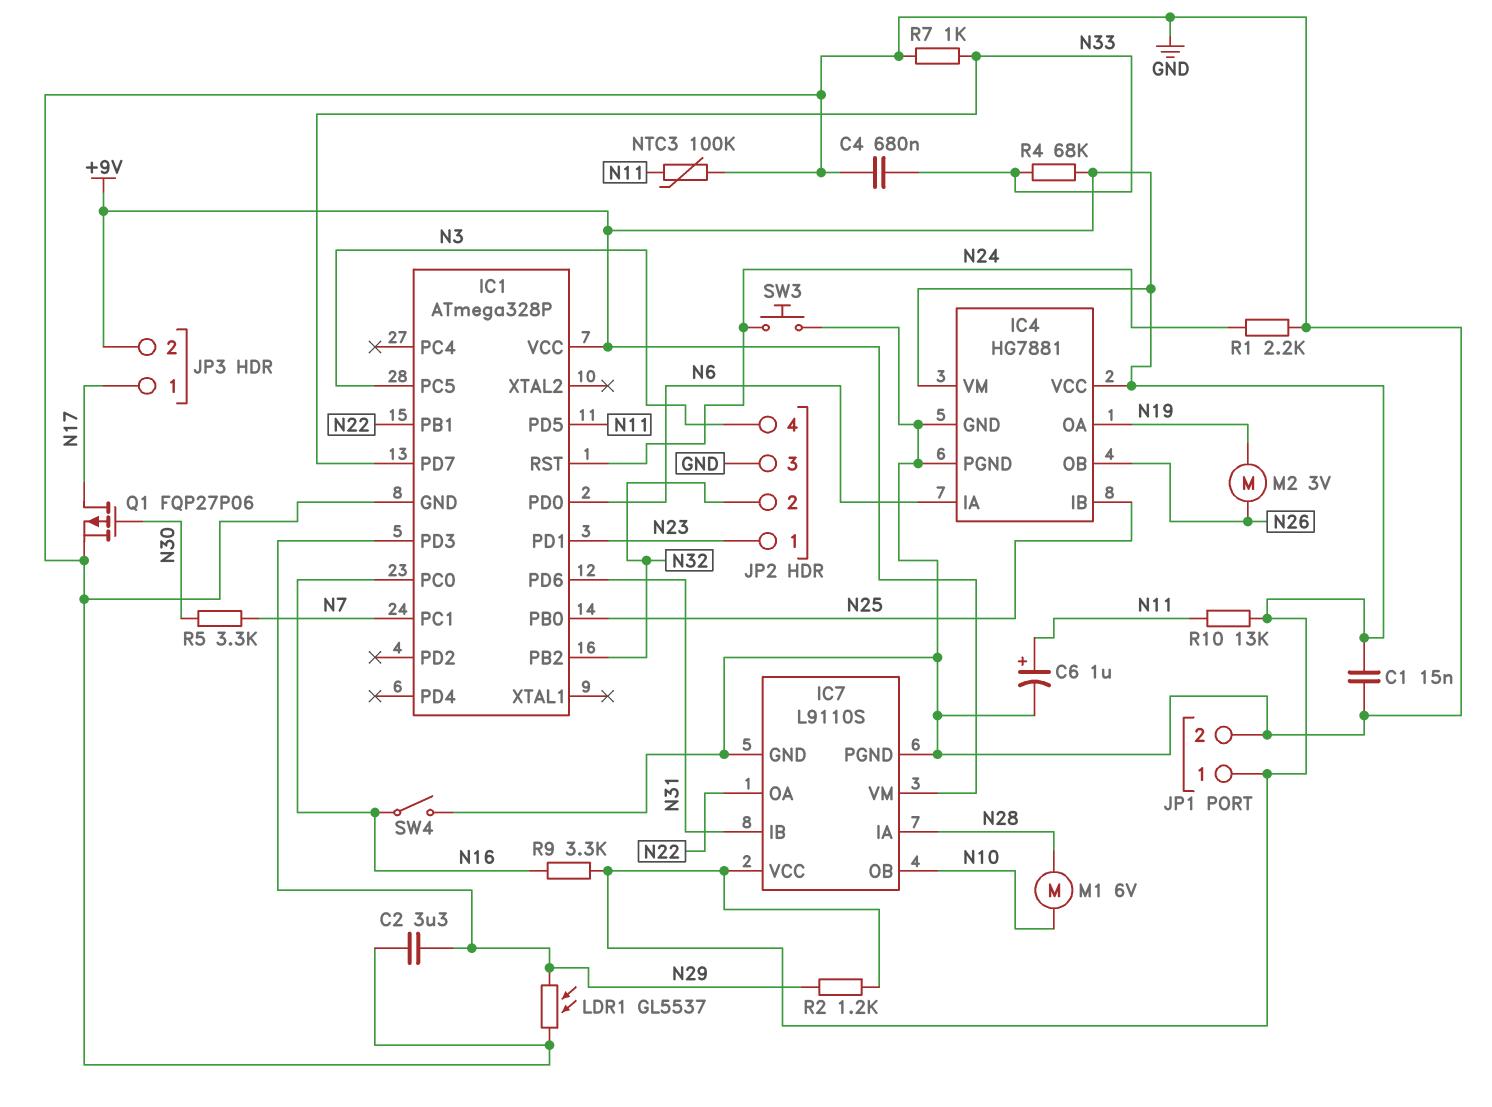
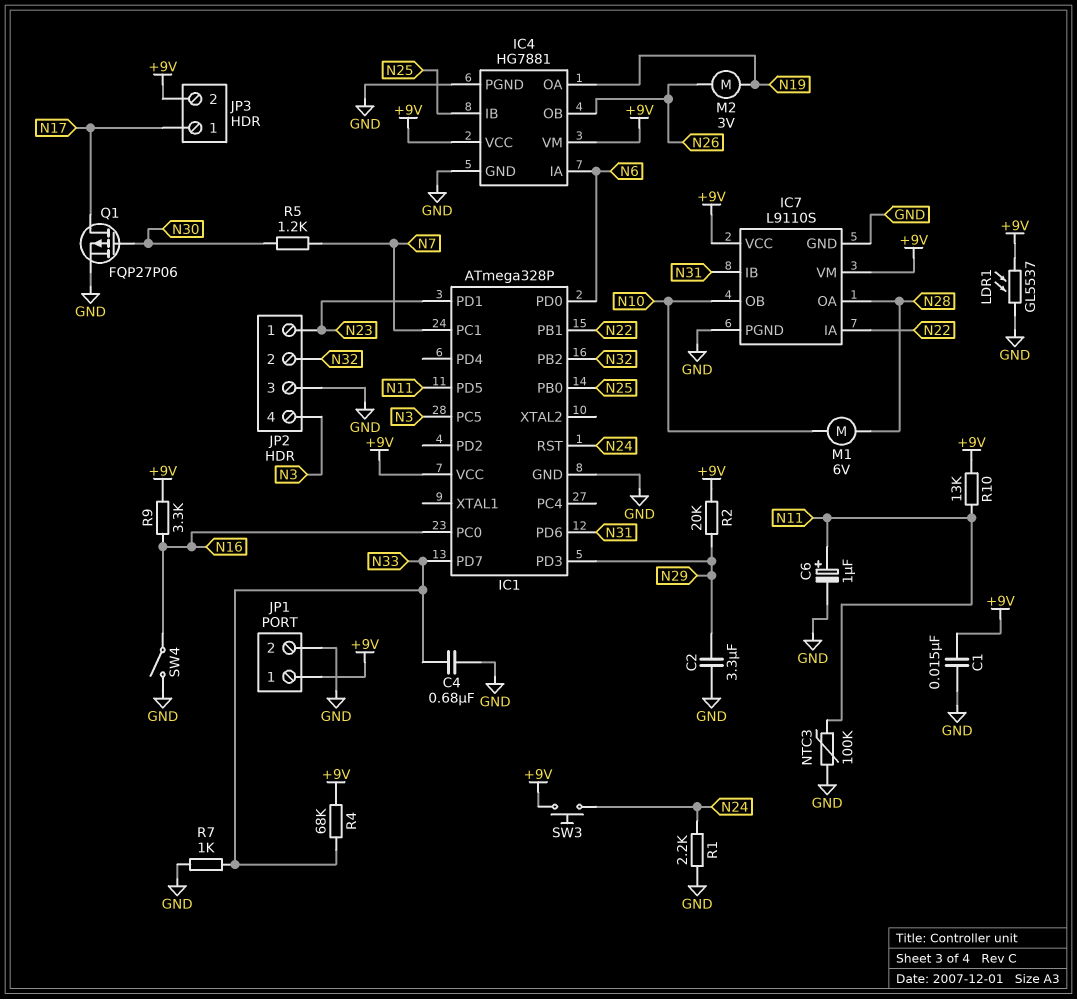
IC7 pin IA: N28 -> N22
IC7 pin OA: N22 -> N28
LDR1: GL5537 (GND, N29) -> GL5537 (+9V, GND)
R2: 1.2k (+9V, N29) -> 20k (+9V, N29)
R5: 3.3k (N7, N30) -> 1.2k (N7, N30)
SW3: button (GND, N24) -> button (+9V, N24)

